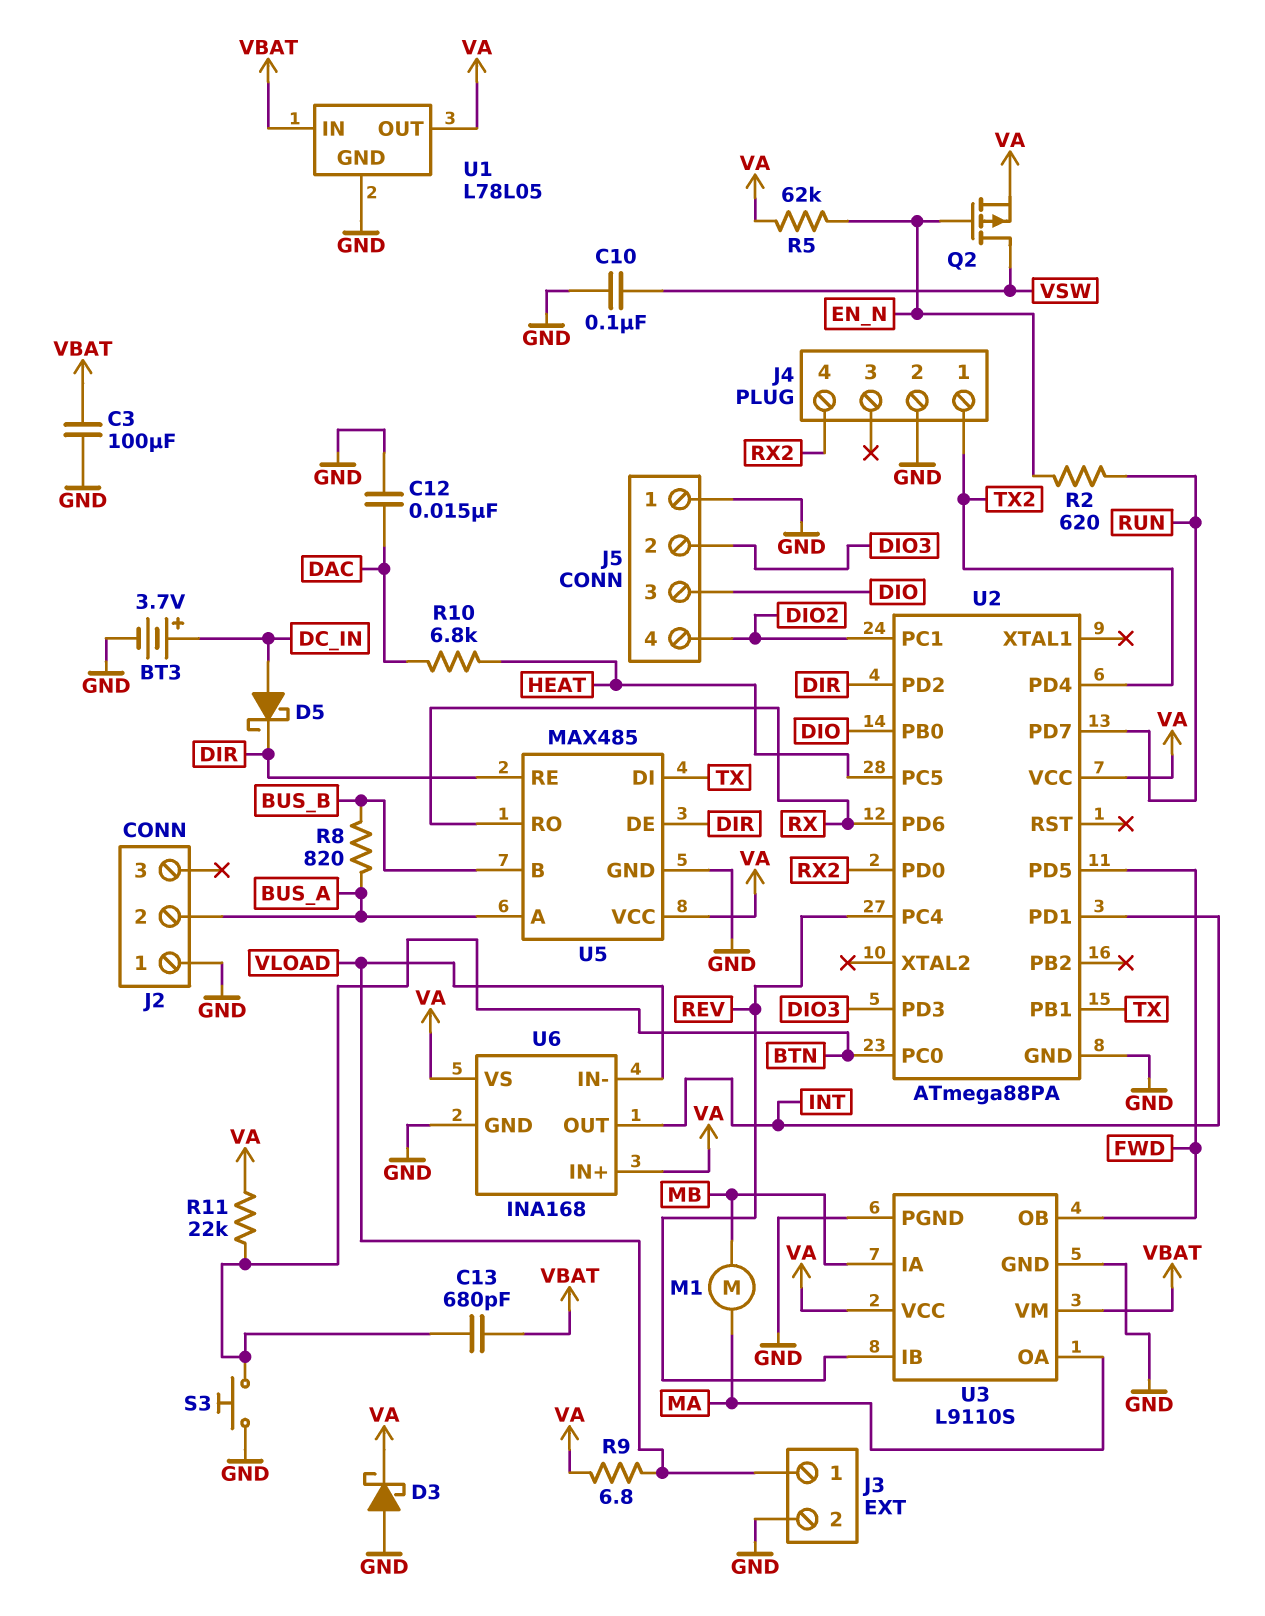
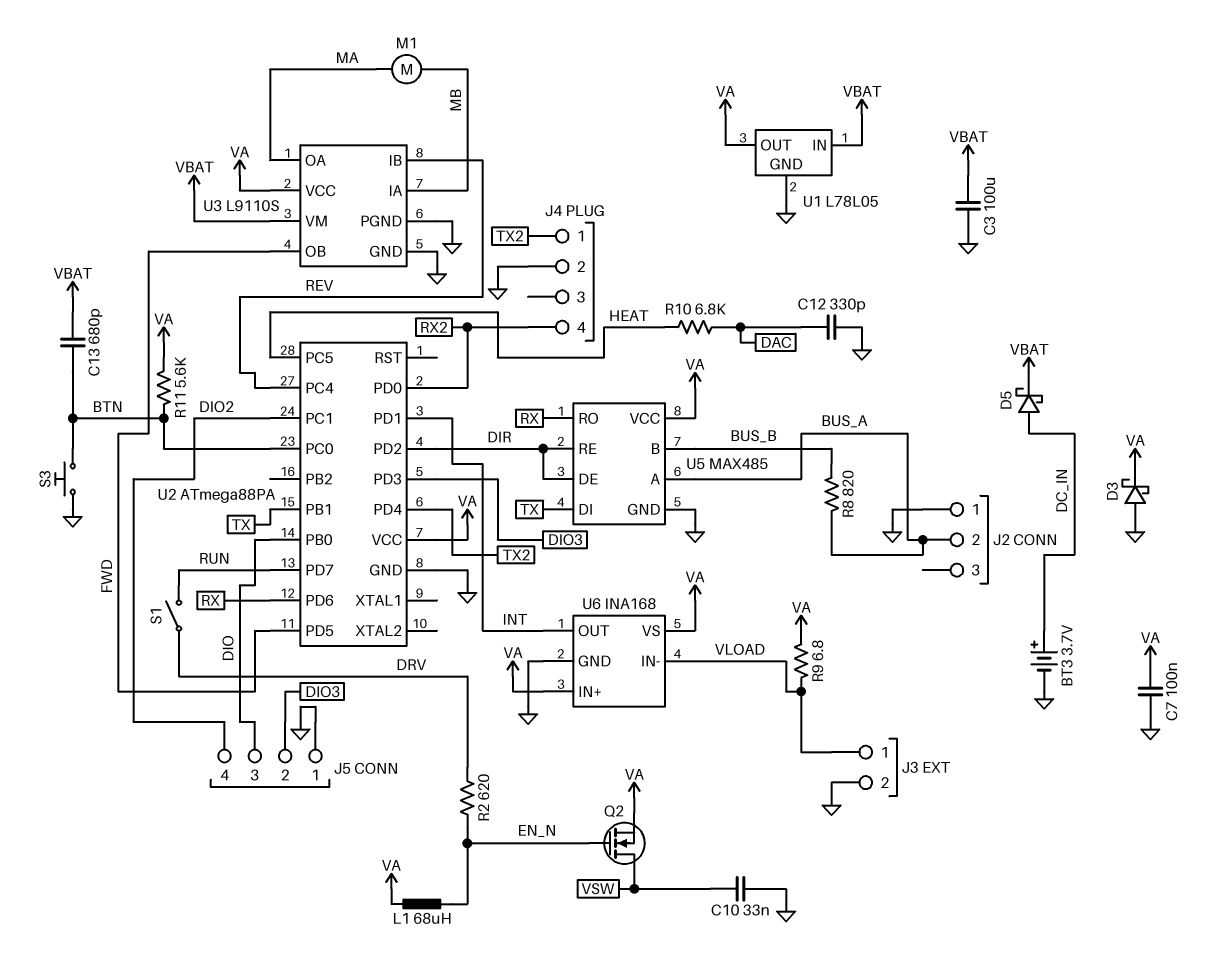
C7: none -> 100nF (GND, VA)
C10: 100nF (GND, VSW) -> 33nF (GND, VSW)
C12: 15nF (DAC, GND) -> 330pF (DAC, GND)
D5: schottky (A DC_IN, K DIR) -> schottky (A DC_IN, K VBAT)
L1: none -> 68uH (EN_N, VA)
Q2: PMOS (G EN_N, D VSW, S VA) -> NMOS (G EN_N, D VSW, S VA)
R2: 620 (EN_N, RUN) -> 620 (DRV, EN_N)
R5: 62k (EN_N, VA) -> none
R11: 22k (BTN, VA) -> 5.6k (BTN, VA)
S1: none -> switch (DRV, RUN)

